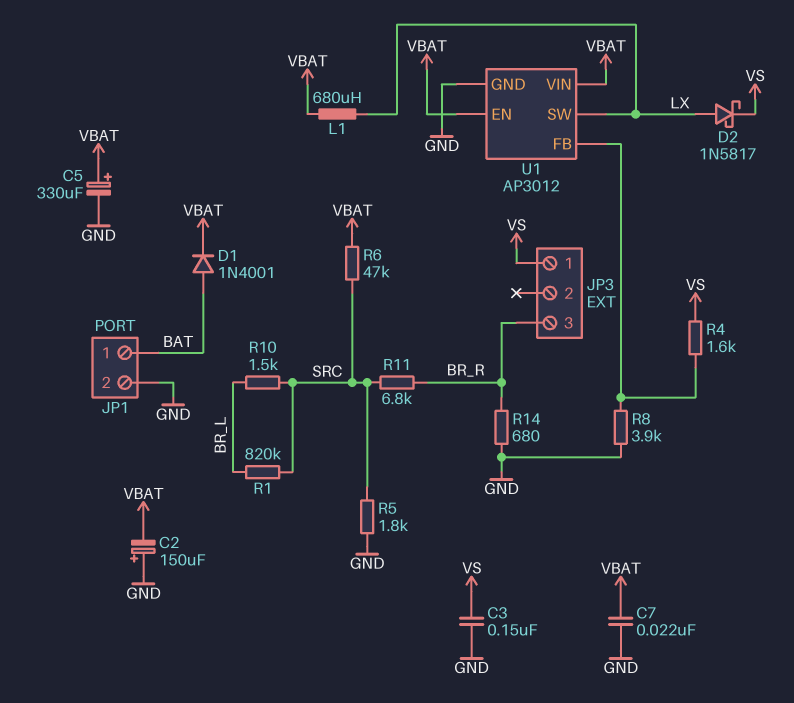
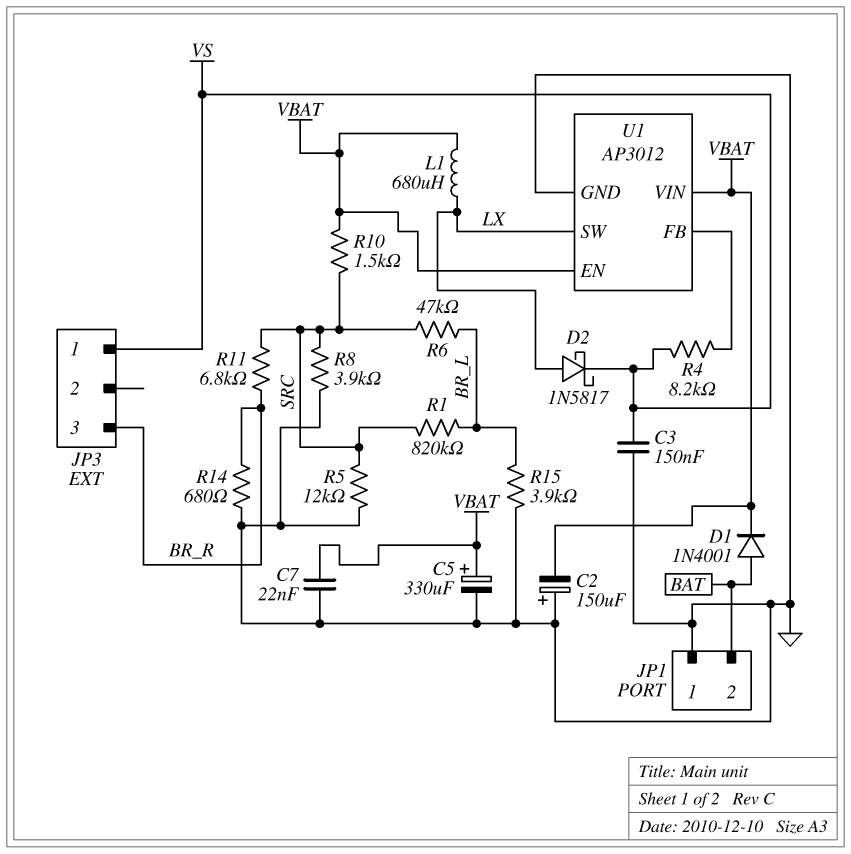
JP1 pin 1: BAT -> GND
JP1 pin 2: GND -> BAT
R4: 1.6k (U1/FB, VS) -> 8.2k (U1/FB, VS)
R5: 1.8k (GND, SRC) -> 12k (GND, SRC)
R6: 47k (SRC, VBAT) -> 47k (BR_L, SRC)
R8: 3.9k (GND, U1/FB) -> 3.9k (GND, SRC)
R10: 1.5k (BR_L, SRC) -> 1.5k (SRC, VBAT)
R15: none -> 3.9k (BR_L, GND)

